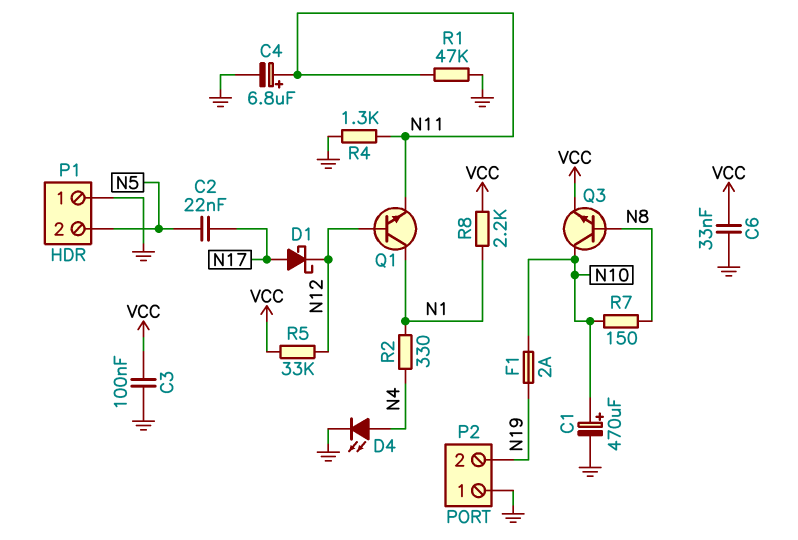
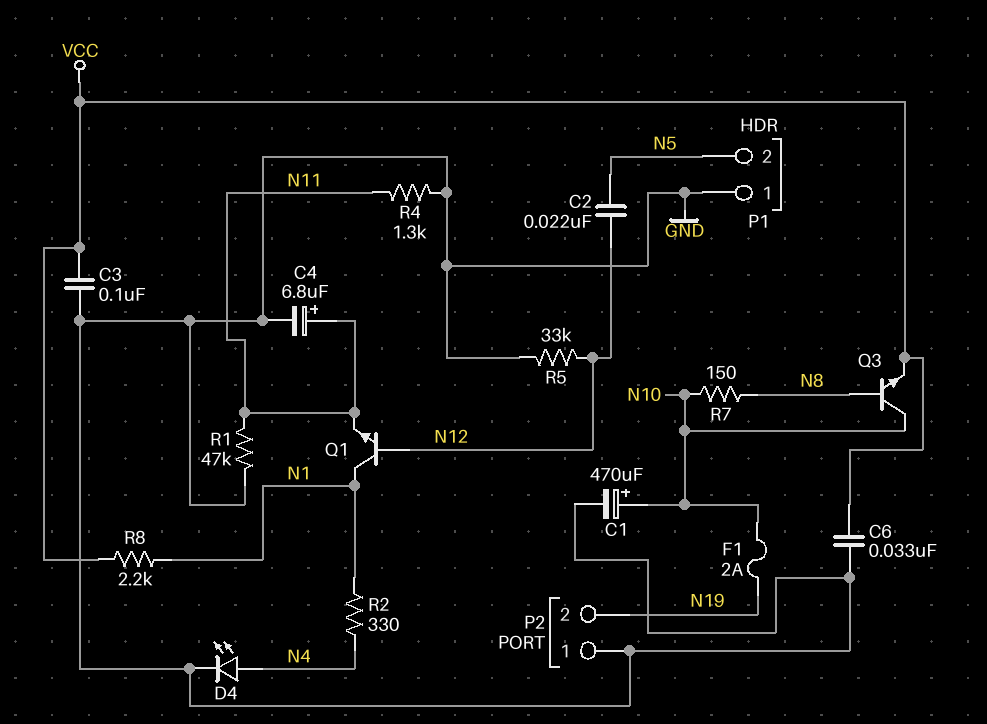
C2: 22nF (N5, N17) -> 22nF (N5, N12)
D1: schottky (A N17, K N12) -> none
R5: 33k (N12, VCC) -> 33k (GND, N12)

